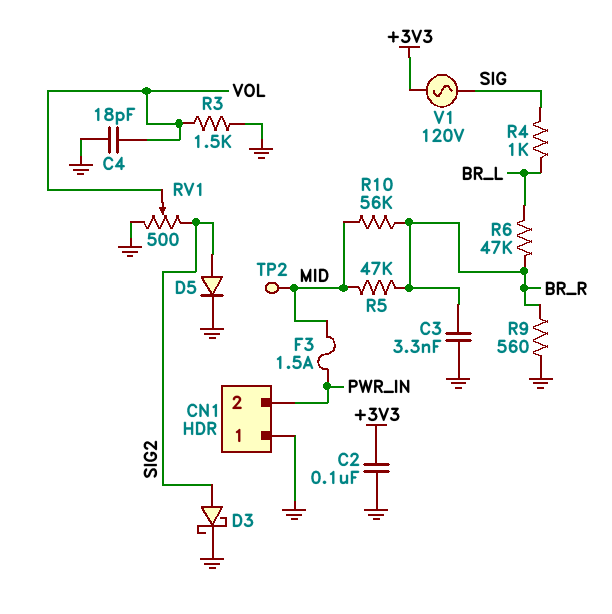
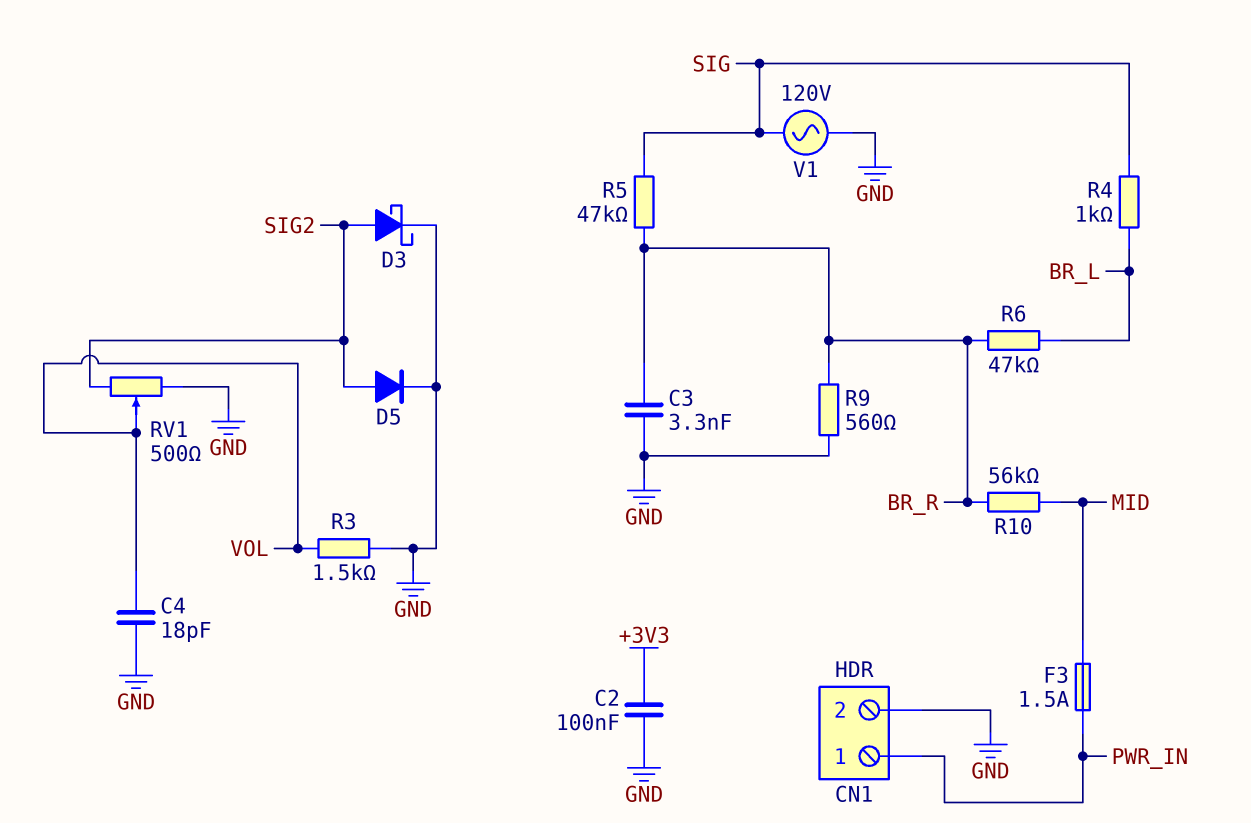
CN1 pin 1: GND -> PWR_IN
CN1 pin 2: PWR_IN -> GND
R5: 47k (BR_R, MID) -> 47k (BR_R, SIG)
TP2: test point (MID) -> none
V1: AC 120V (+3V3, SIG) -> AC 120V (GND, SIG)

